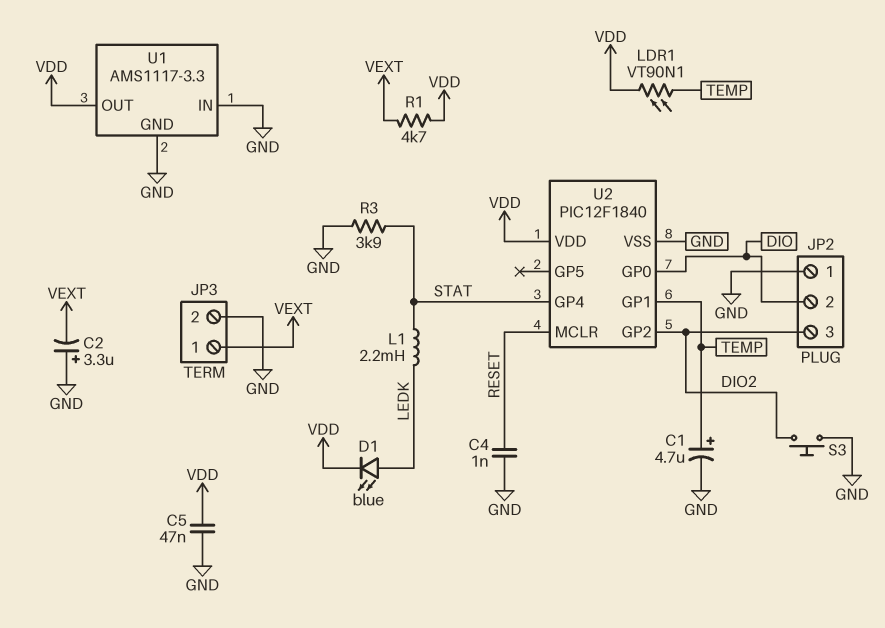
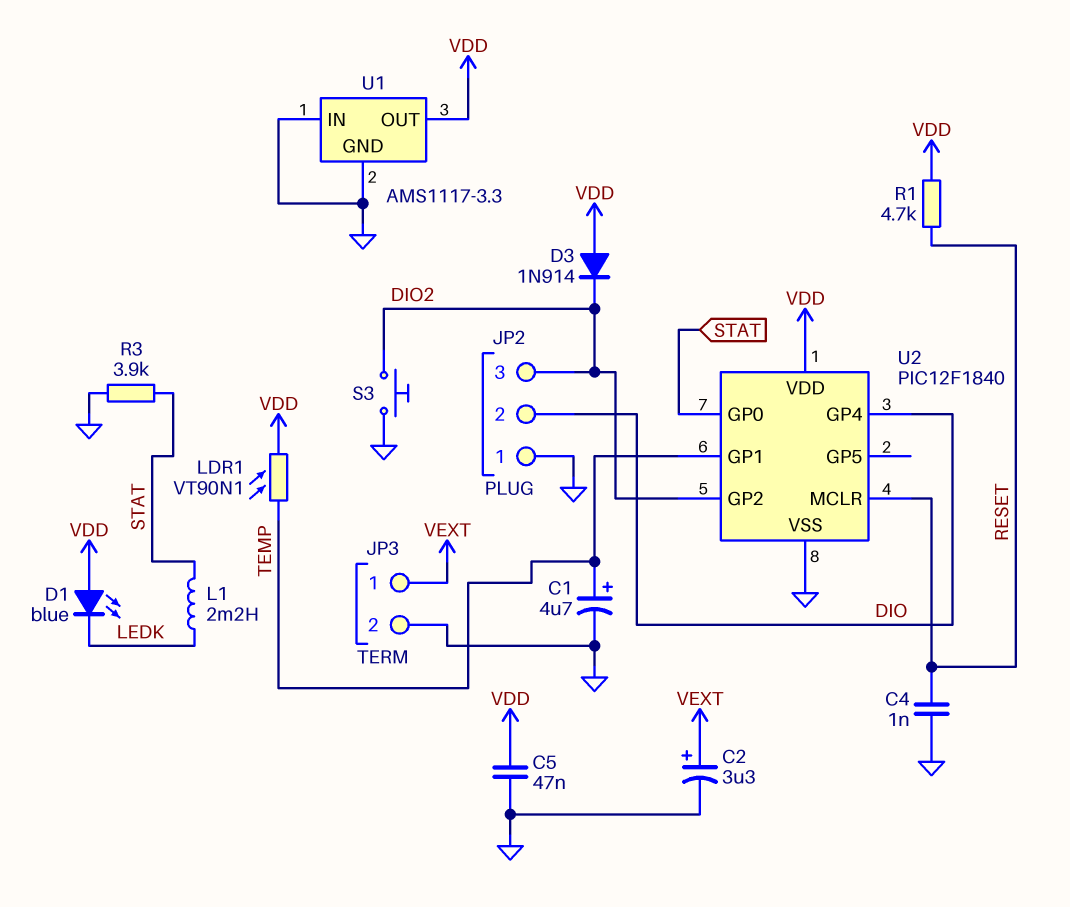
C2: 3.3uF (plus GND, minus VEXT) -> 3.3uF (plus VEXT, minus GND)
D1: LED blue (A LEDK, K VDD) -> LED blue (A VDD, K LEDK)
D3: none -> diode 1N914 (A VDD, K DIO2)
R1: 4.7k (VDD, VEXT) -> 4.7k (RESET, VDD)
U2 pin GP0: DIO -> STAT
U2 pin GP4: STAT -> DIO

